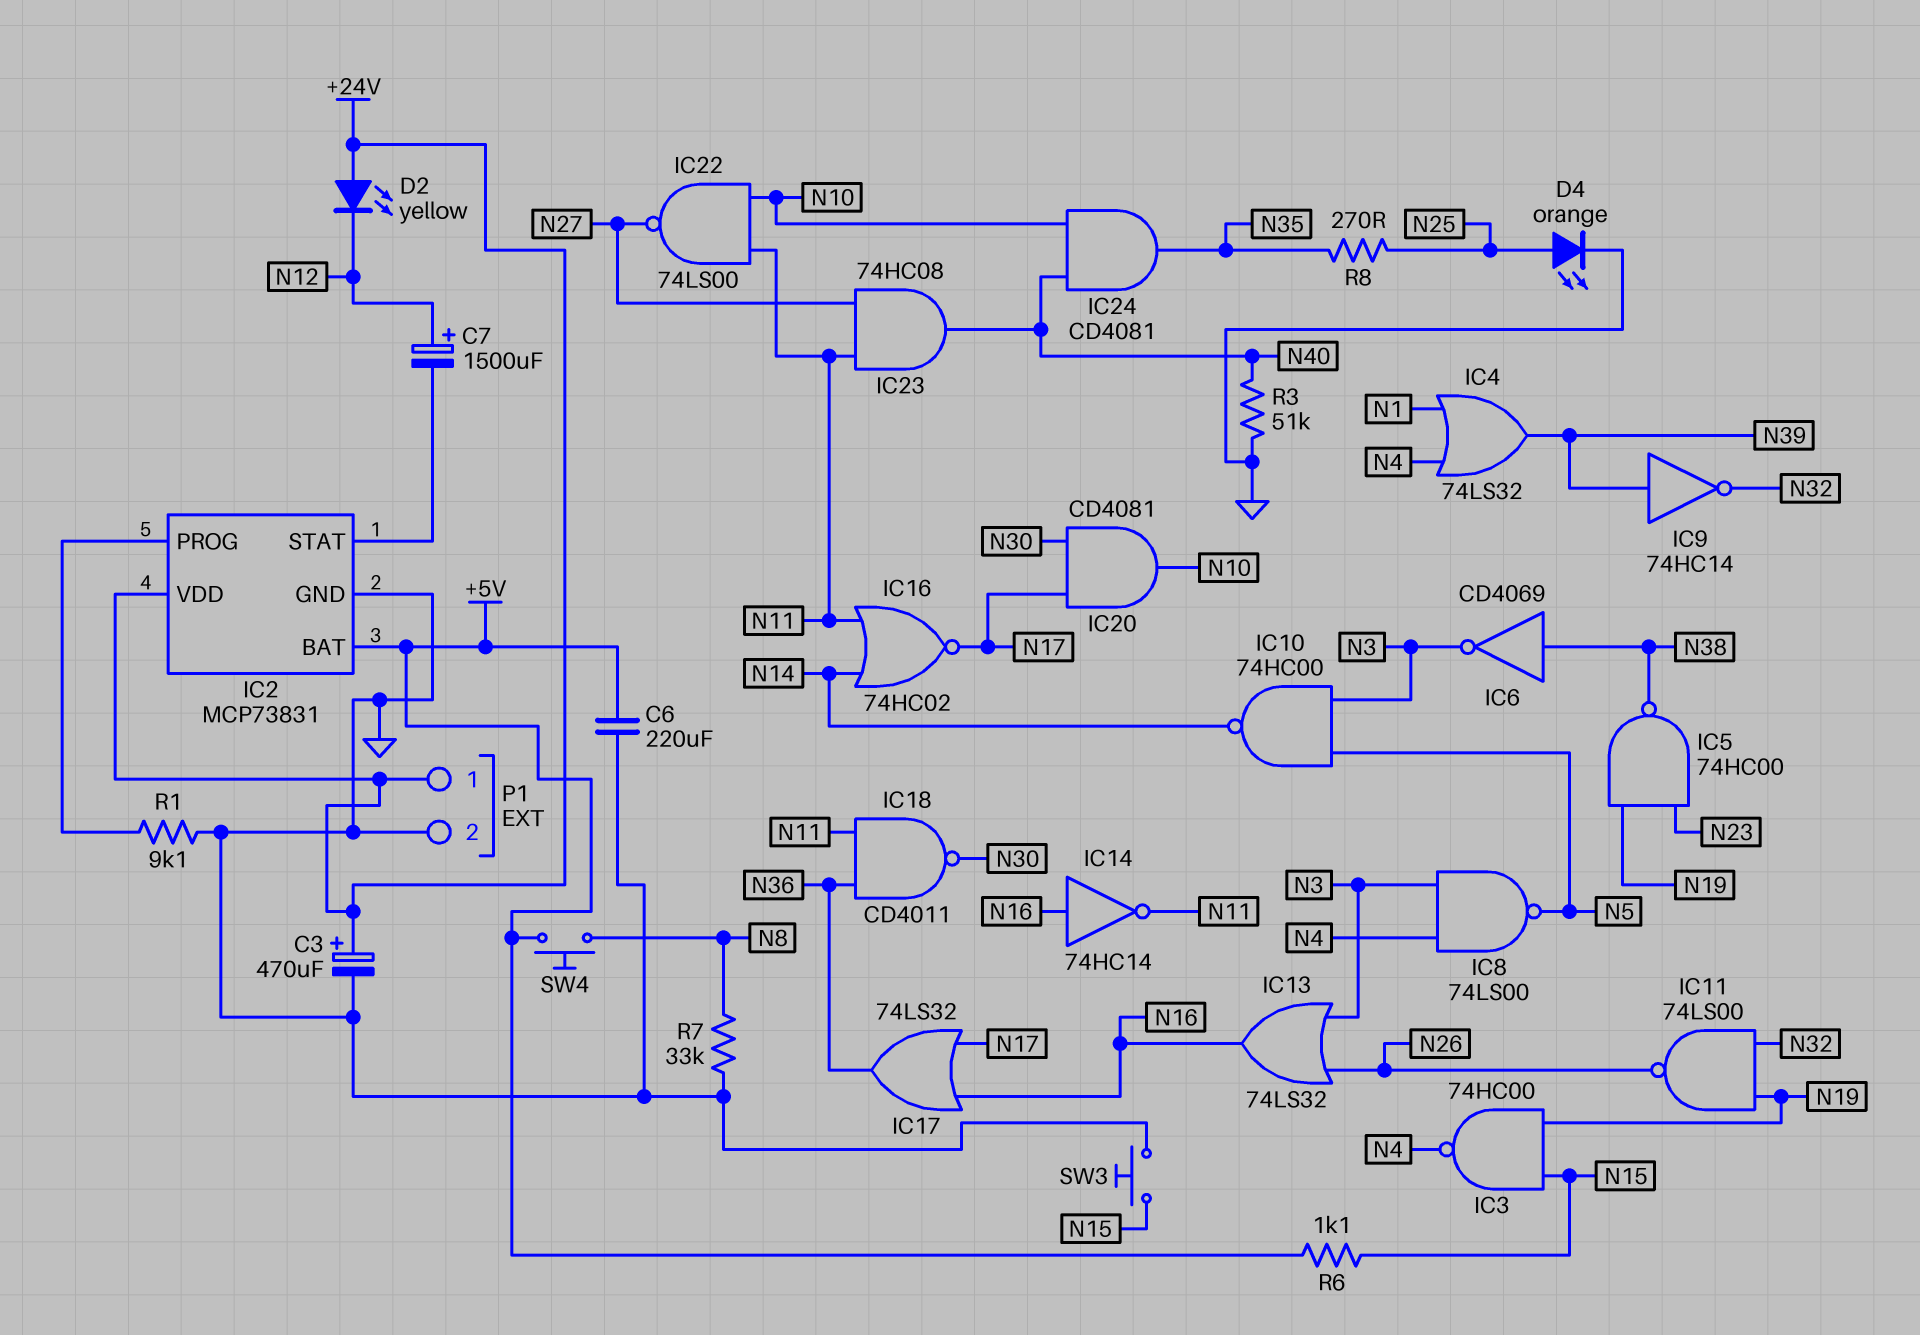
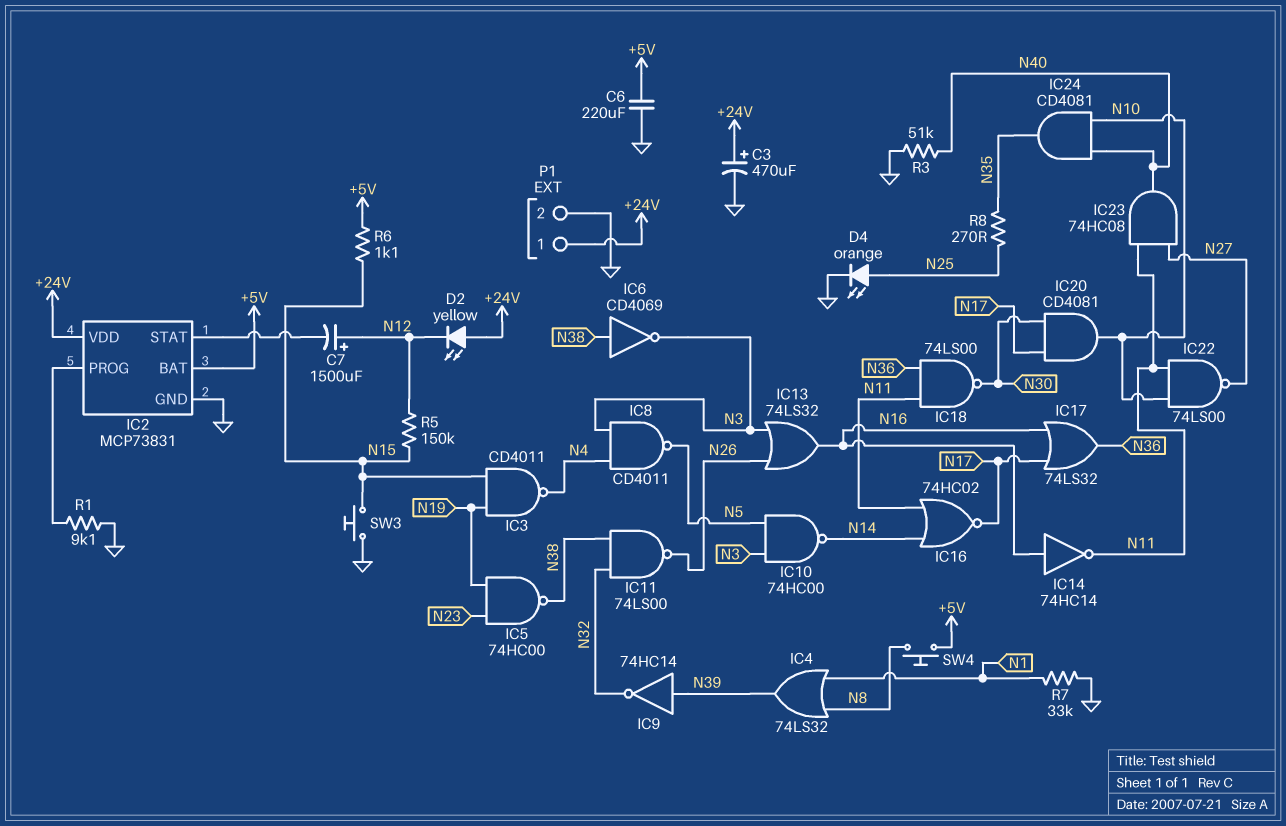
IC3: NAND 74HC00 (in N15, in N19, out N4) -> NAND CD4011 (in N15, in N19, out N4)
IC4: OR 74LS32 (in N1, in N4, out N39) -> OR 74LS32 (in N1, in N8, out N39)
IC8: NAND 74LS00 (in N3, in N4, out N5) -> NAND CD4011 (in N3, in N4, out N5)
IC11: NAND 74LS00 (in N19, in N32, out N26) -> NAND 74LS00 (in N32, in N38, out N26)
IC18: NAND CD4011 (in N11, in N36, out N30) -> NAND 74LS00 (in N11, in N36, out N30)
R5: none -> 150k (N12, N15)
R7: 33k (GND, N8) -> 33k (GND, N1)

